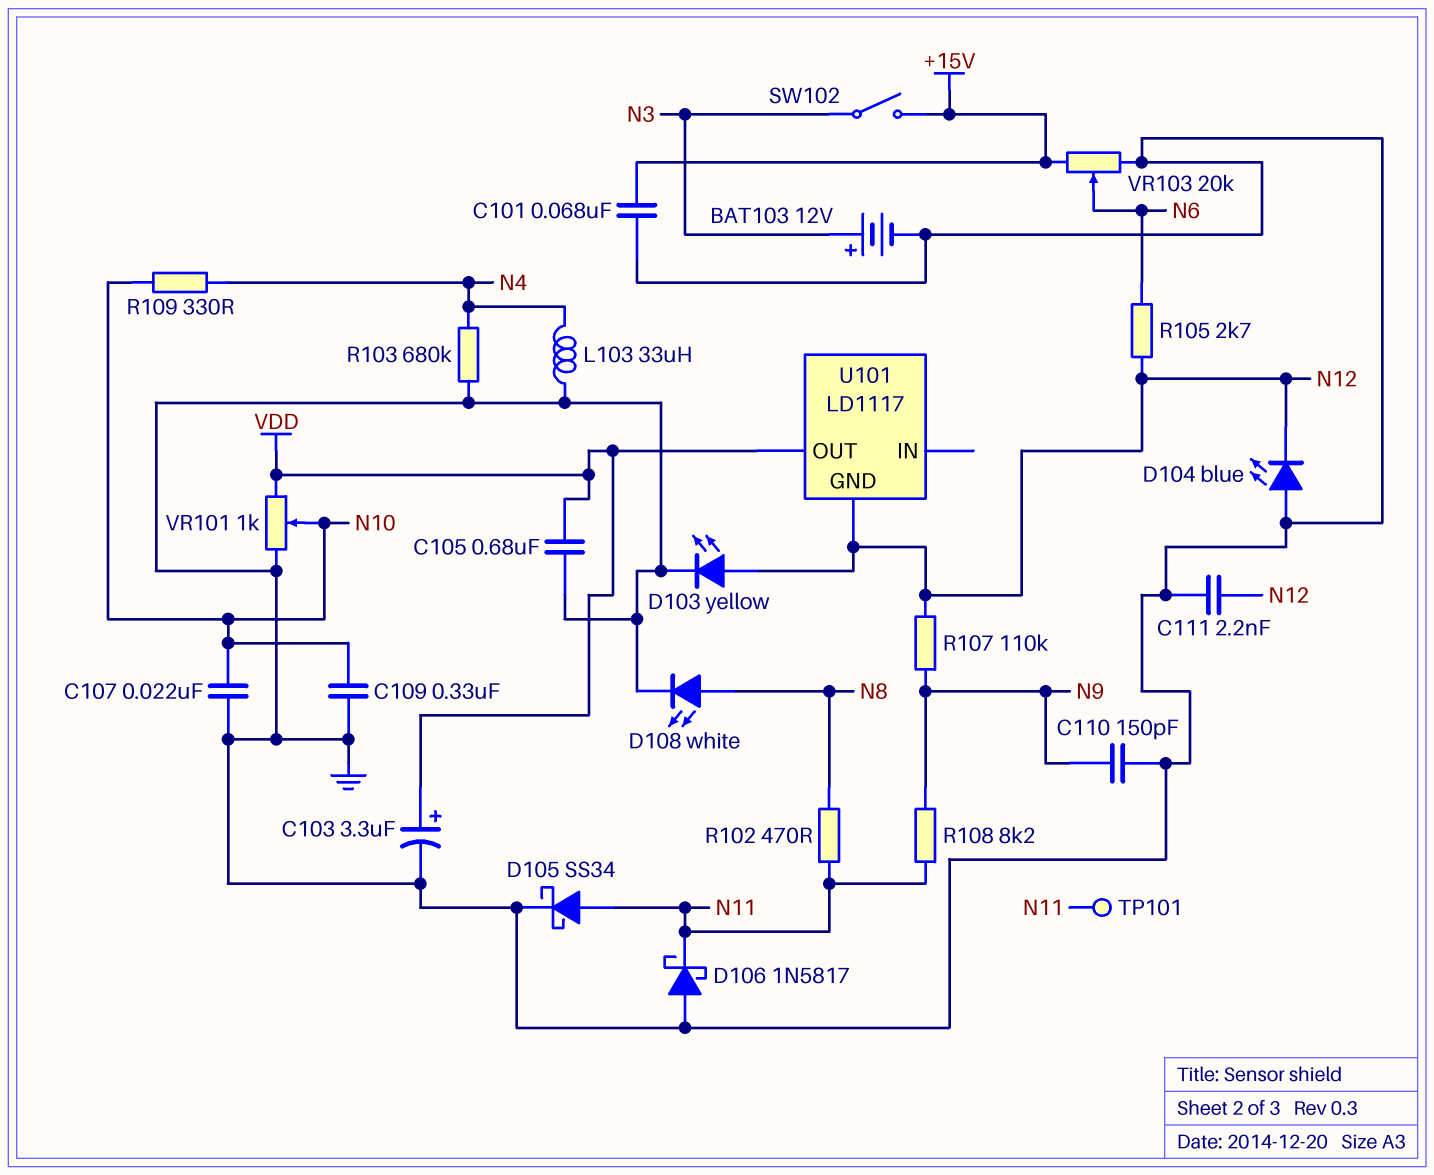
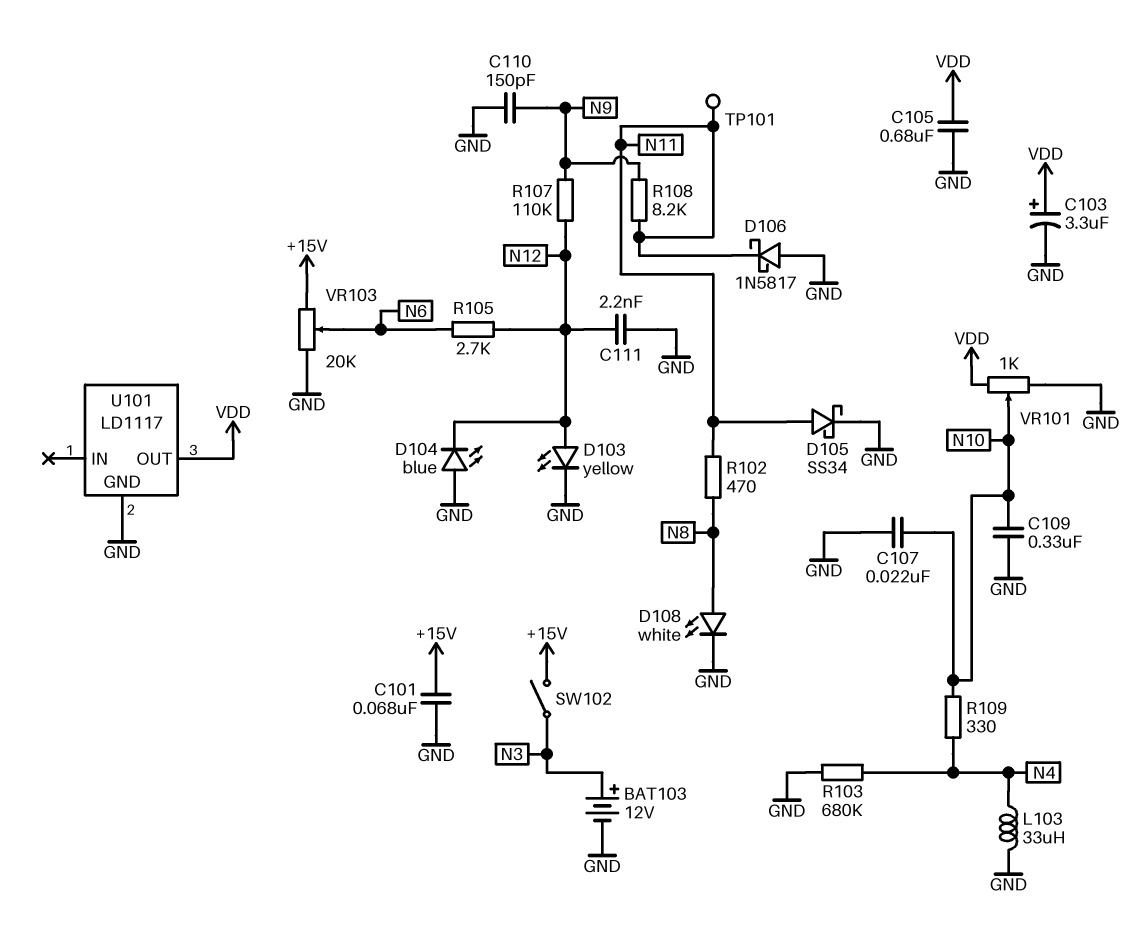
U101 pin GND: N12 -> GND

